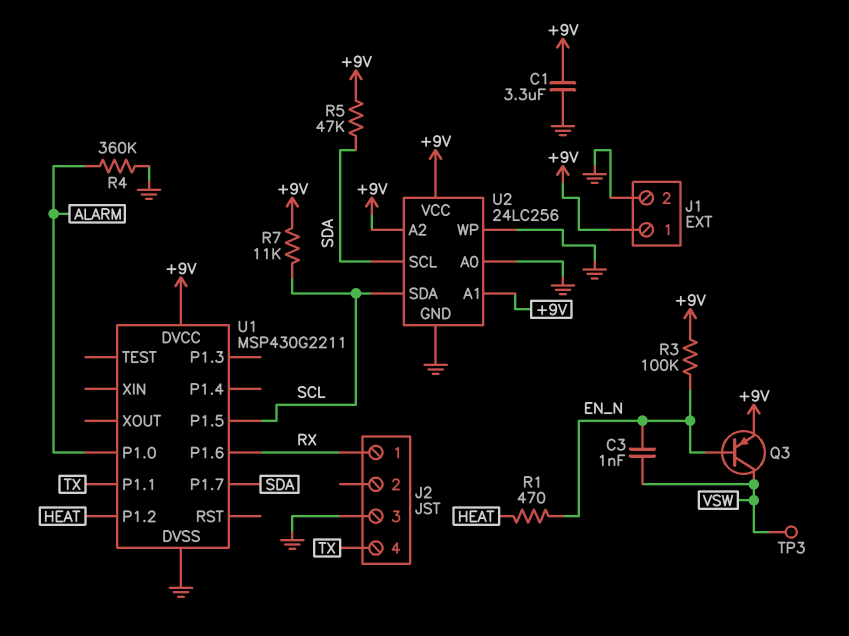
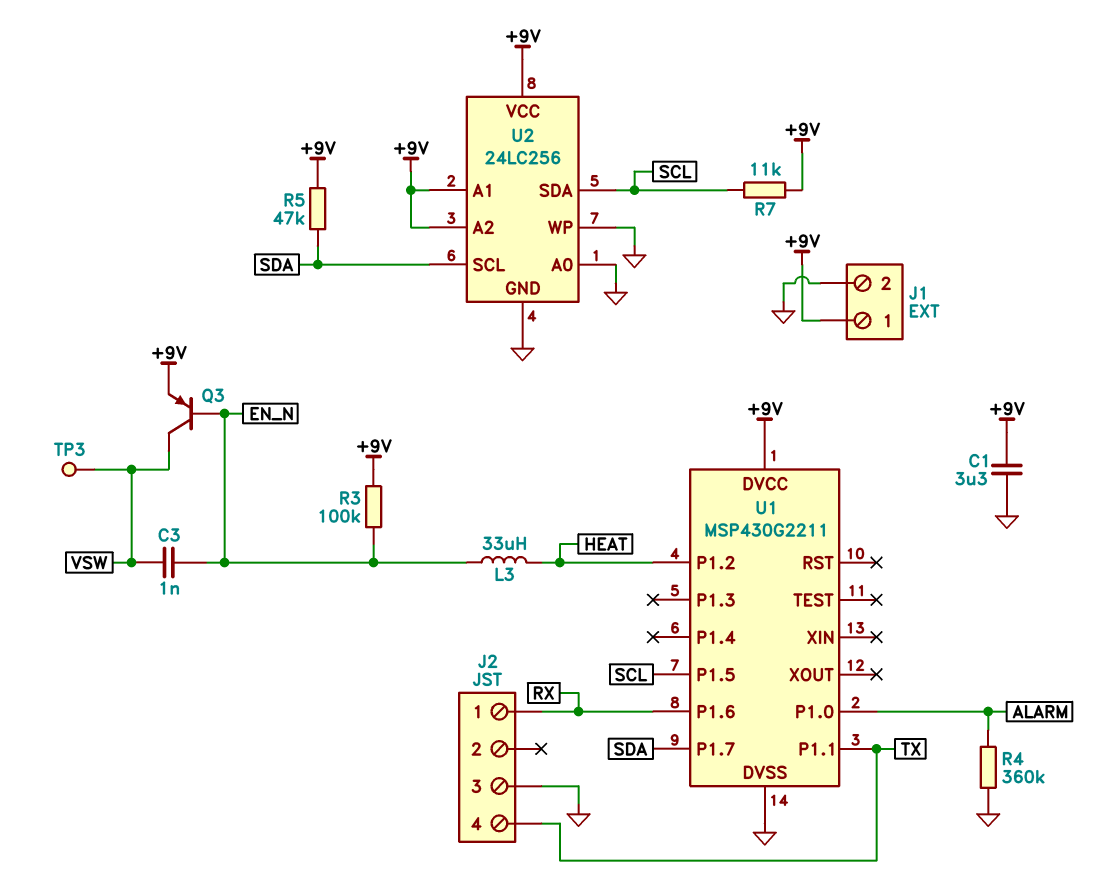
L3: none -> 33uH (EN_N, HEAT)
R1: 470 (EN_N, HEAT) -> none

